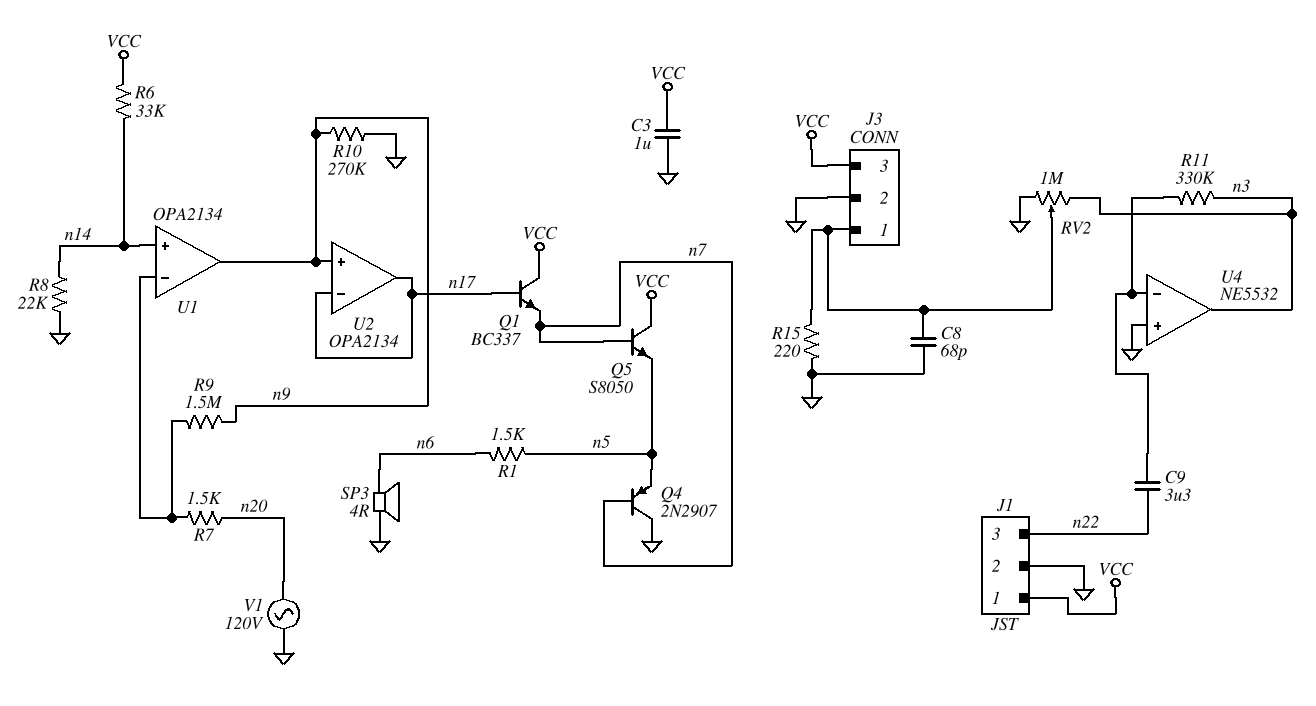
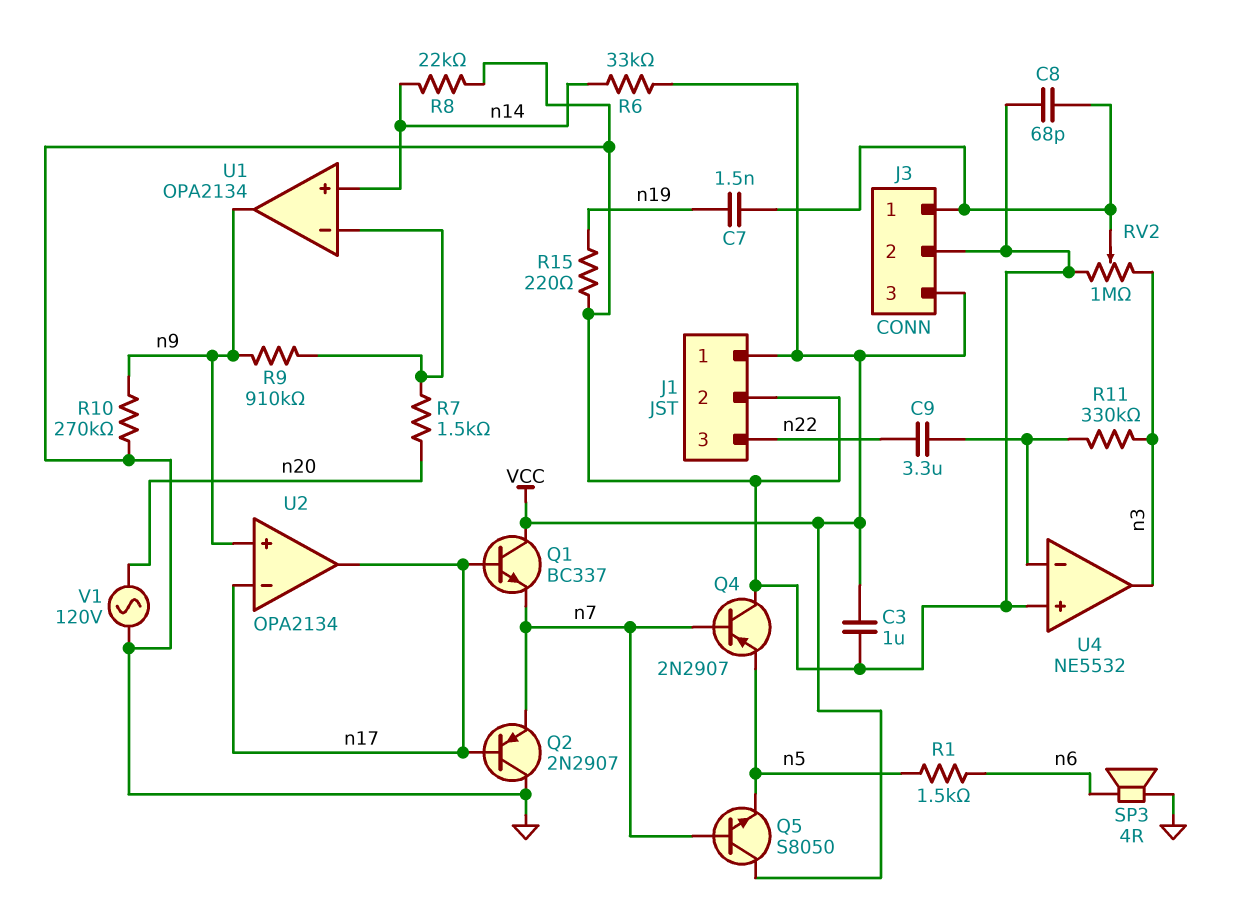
C7: none -> 1.5nF (J3/1, n19)
Q2: none -> PNP 2N2907 (B n17, C GND, E n7)
R9: 1.5M (U1/in-, n9) -> 910k (U1/in-, n9)
R15: 220 (GND, J3/1) -> 220 (GND, n19)

